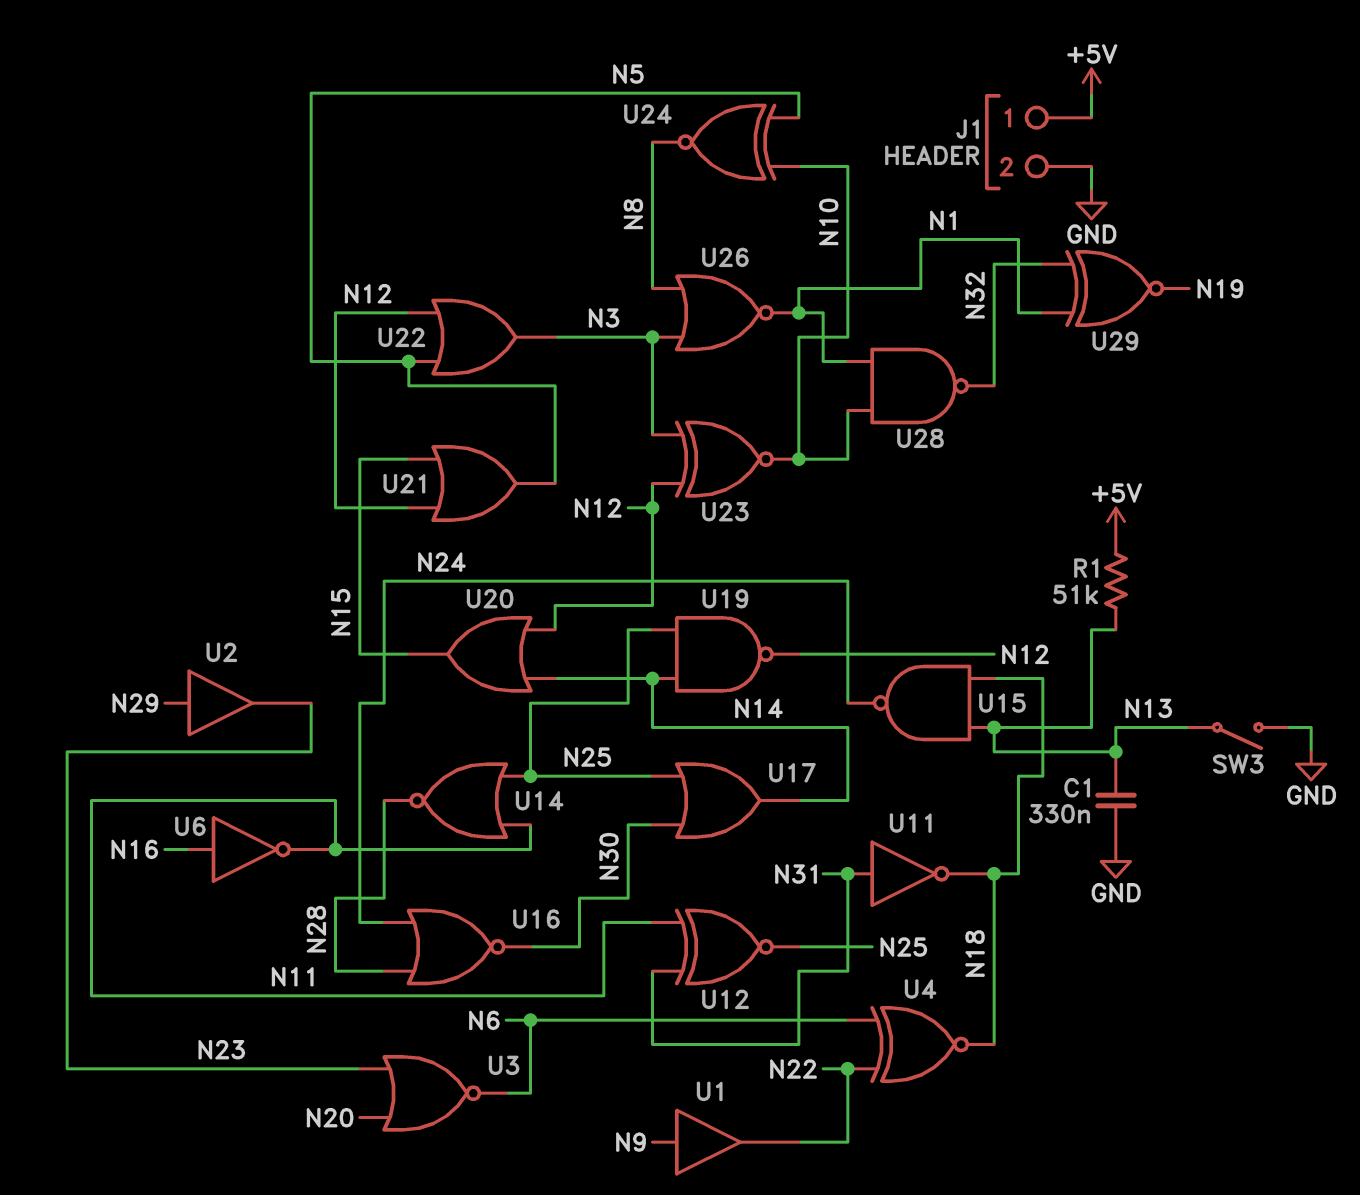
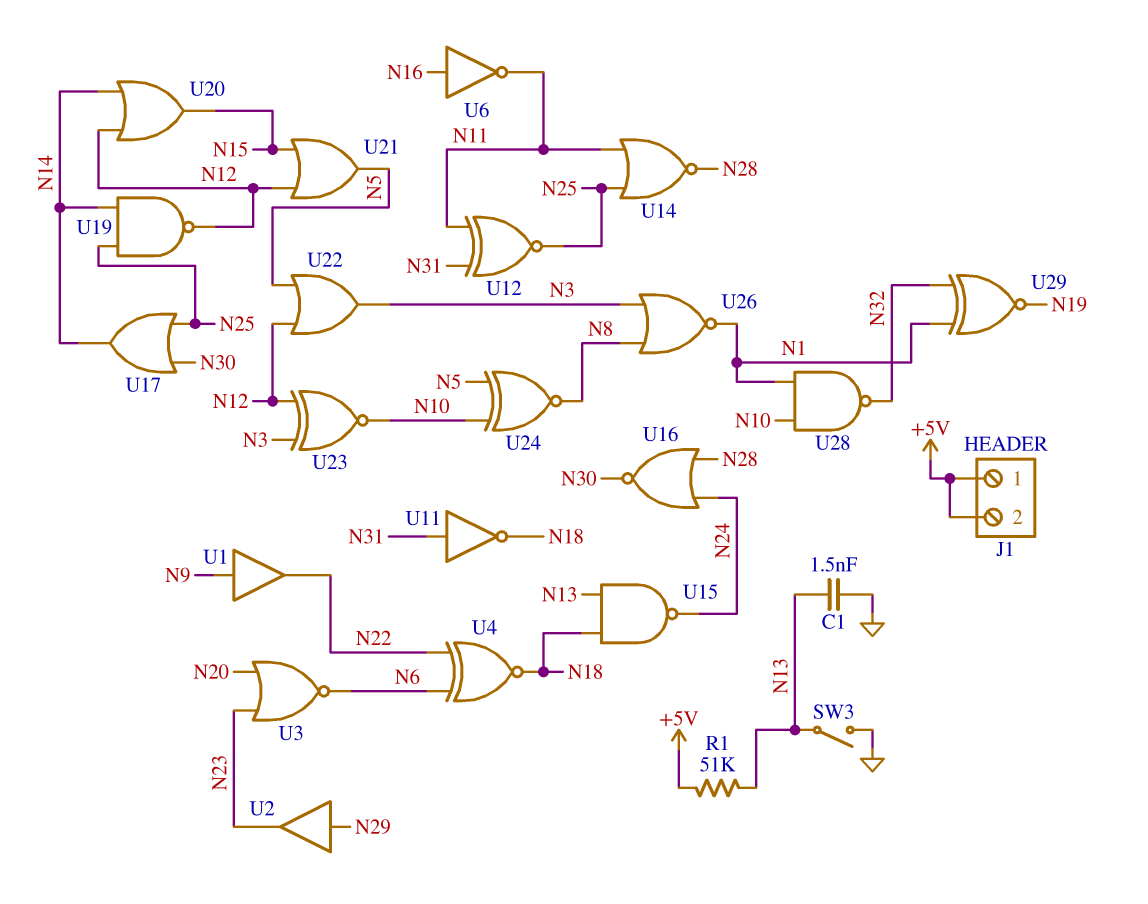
C1: 330nF (GND, N13) -> 1.5nF (GND, N13)
J1 pin 2: GND -> +5V

